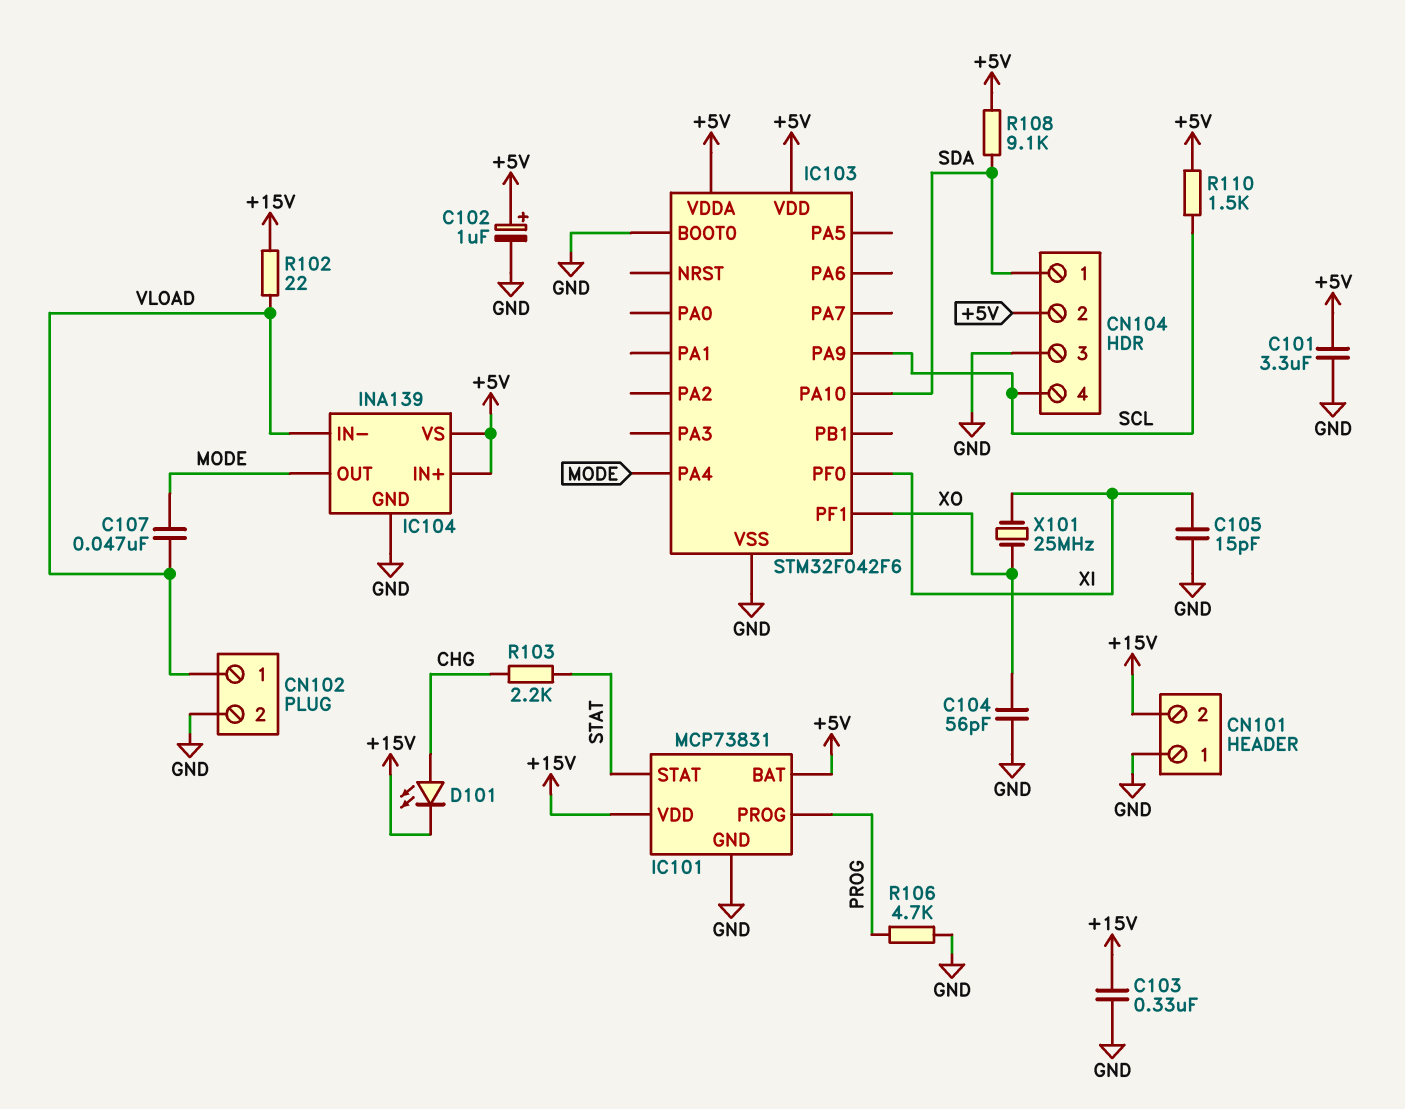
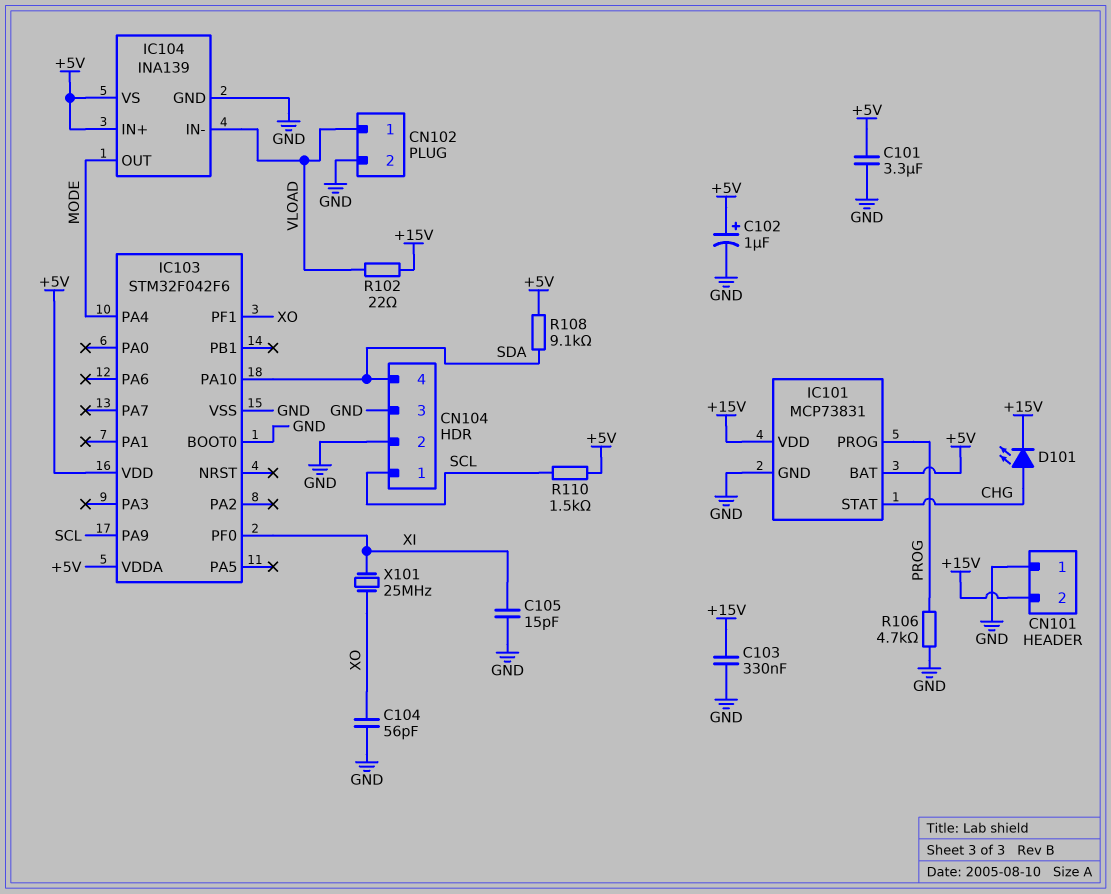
C107: 47nF (MODE, VLOAD) -> none
CN104 pin 1: SDA -> SCL
CN104 pin 2: +5V -> GND
CN104 pin 4: SCL -> SDA
IC101 pin STAT: STAT -> CHG
R103: 2.2k (CHG, STAT) -> none

